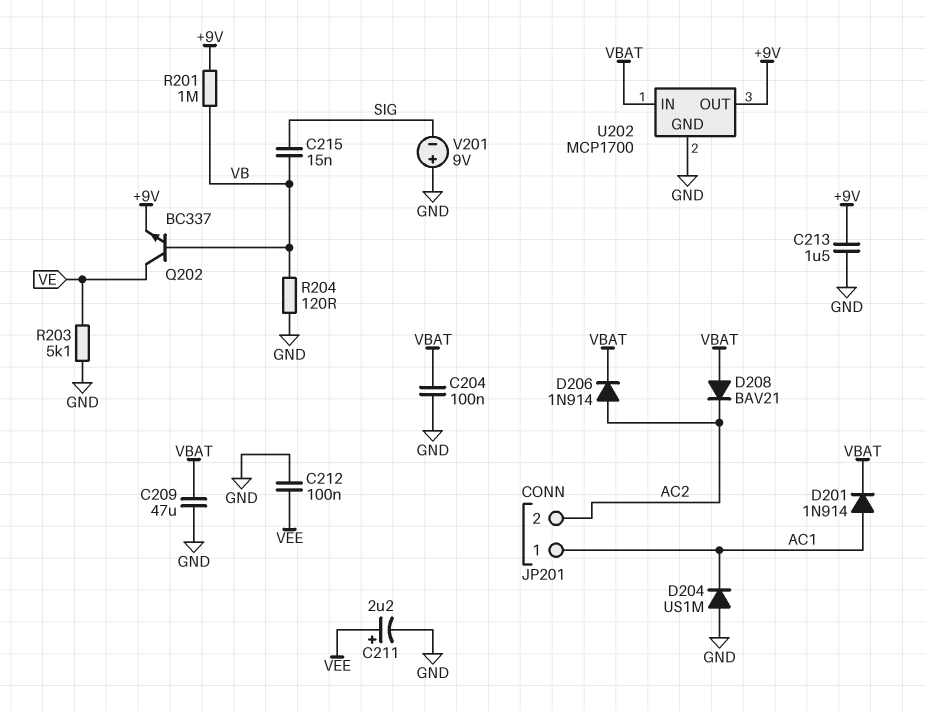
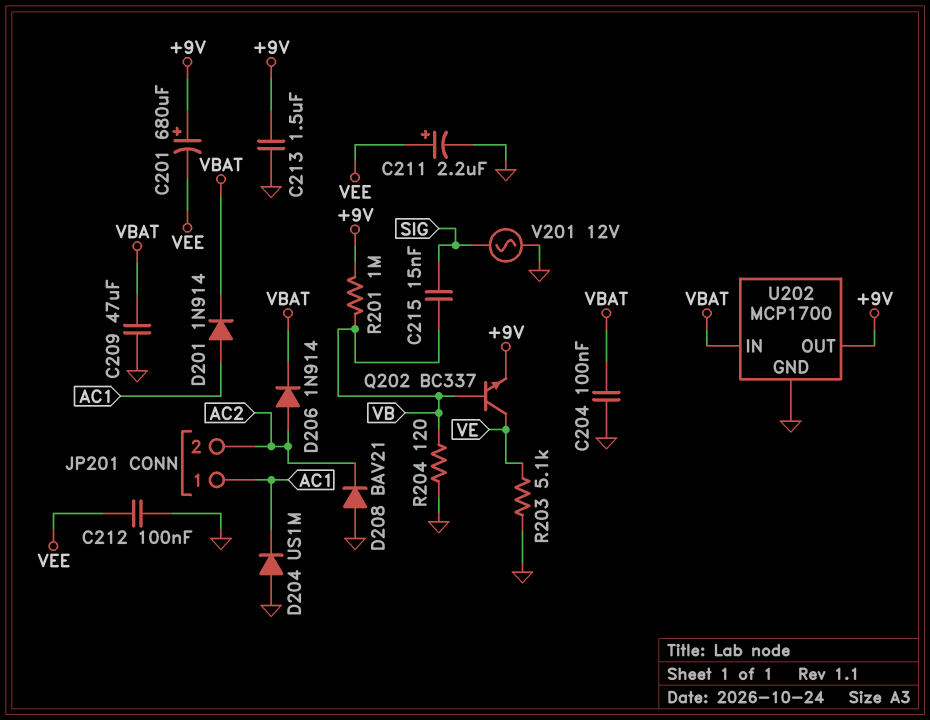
C201: none -> 680uF (plus +9V, minus VEE)
D208: diode BAV21 (A VBAT, K AC2) -> diode BAV21 (A GND, K AC2)
V201: 9V (plus GND, minus SIG) -> AC 12V (GND, SIG)

